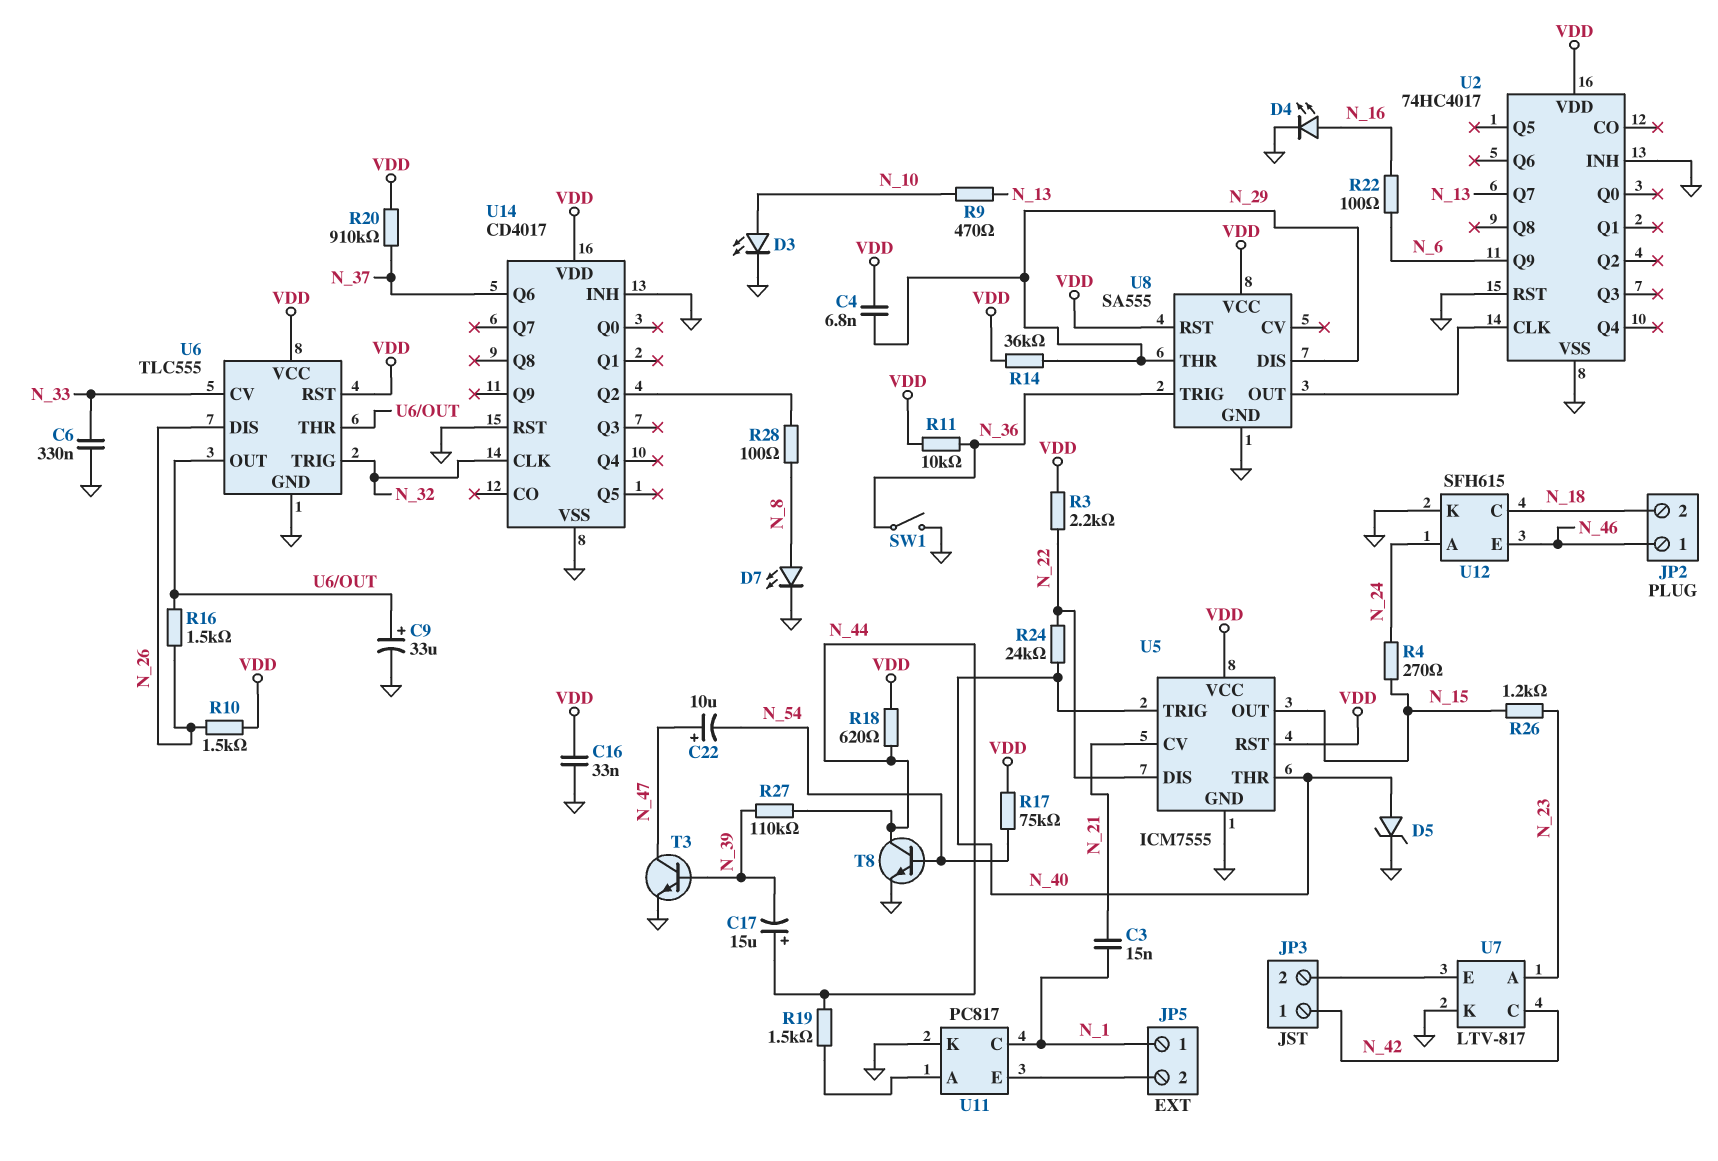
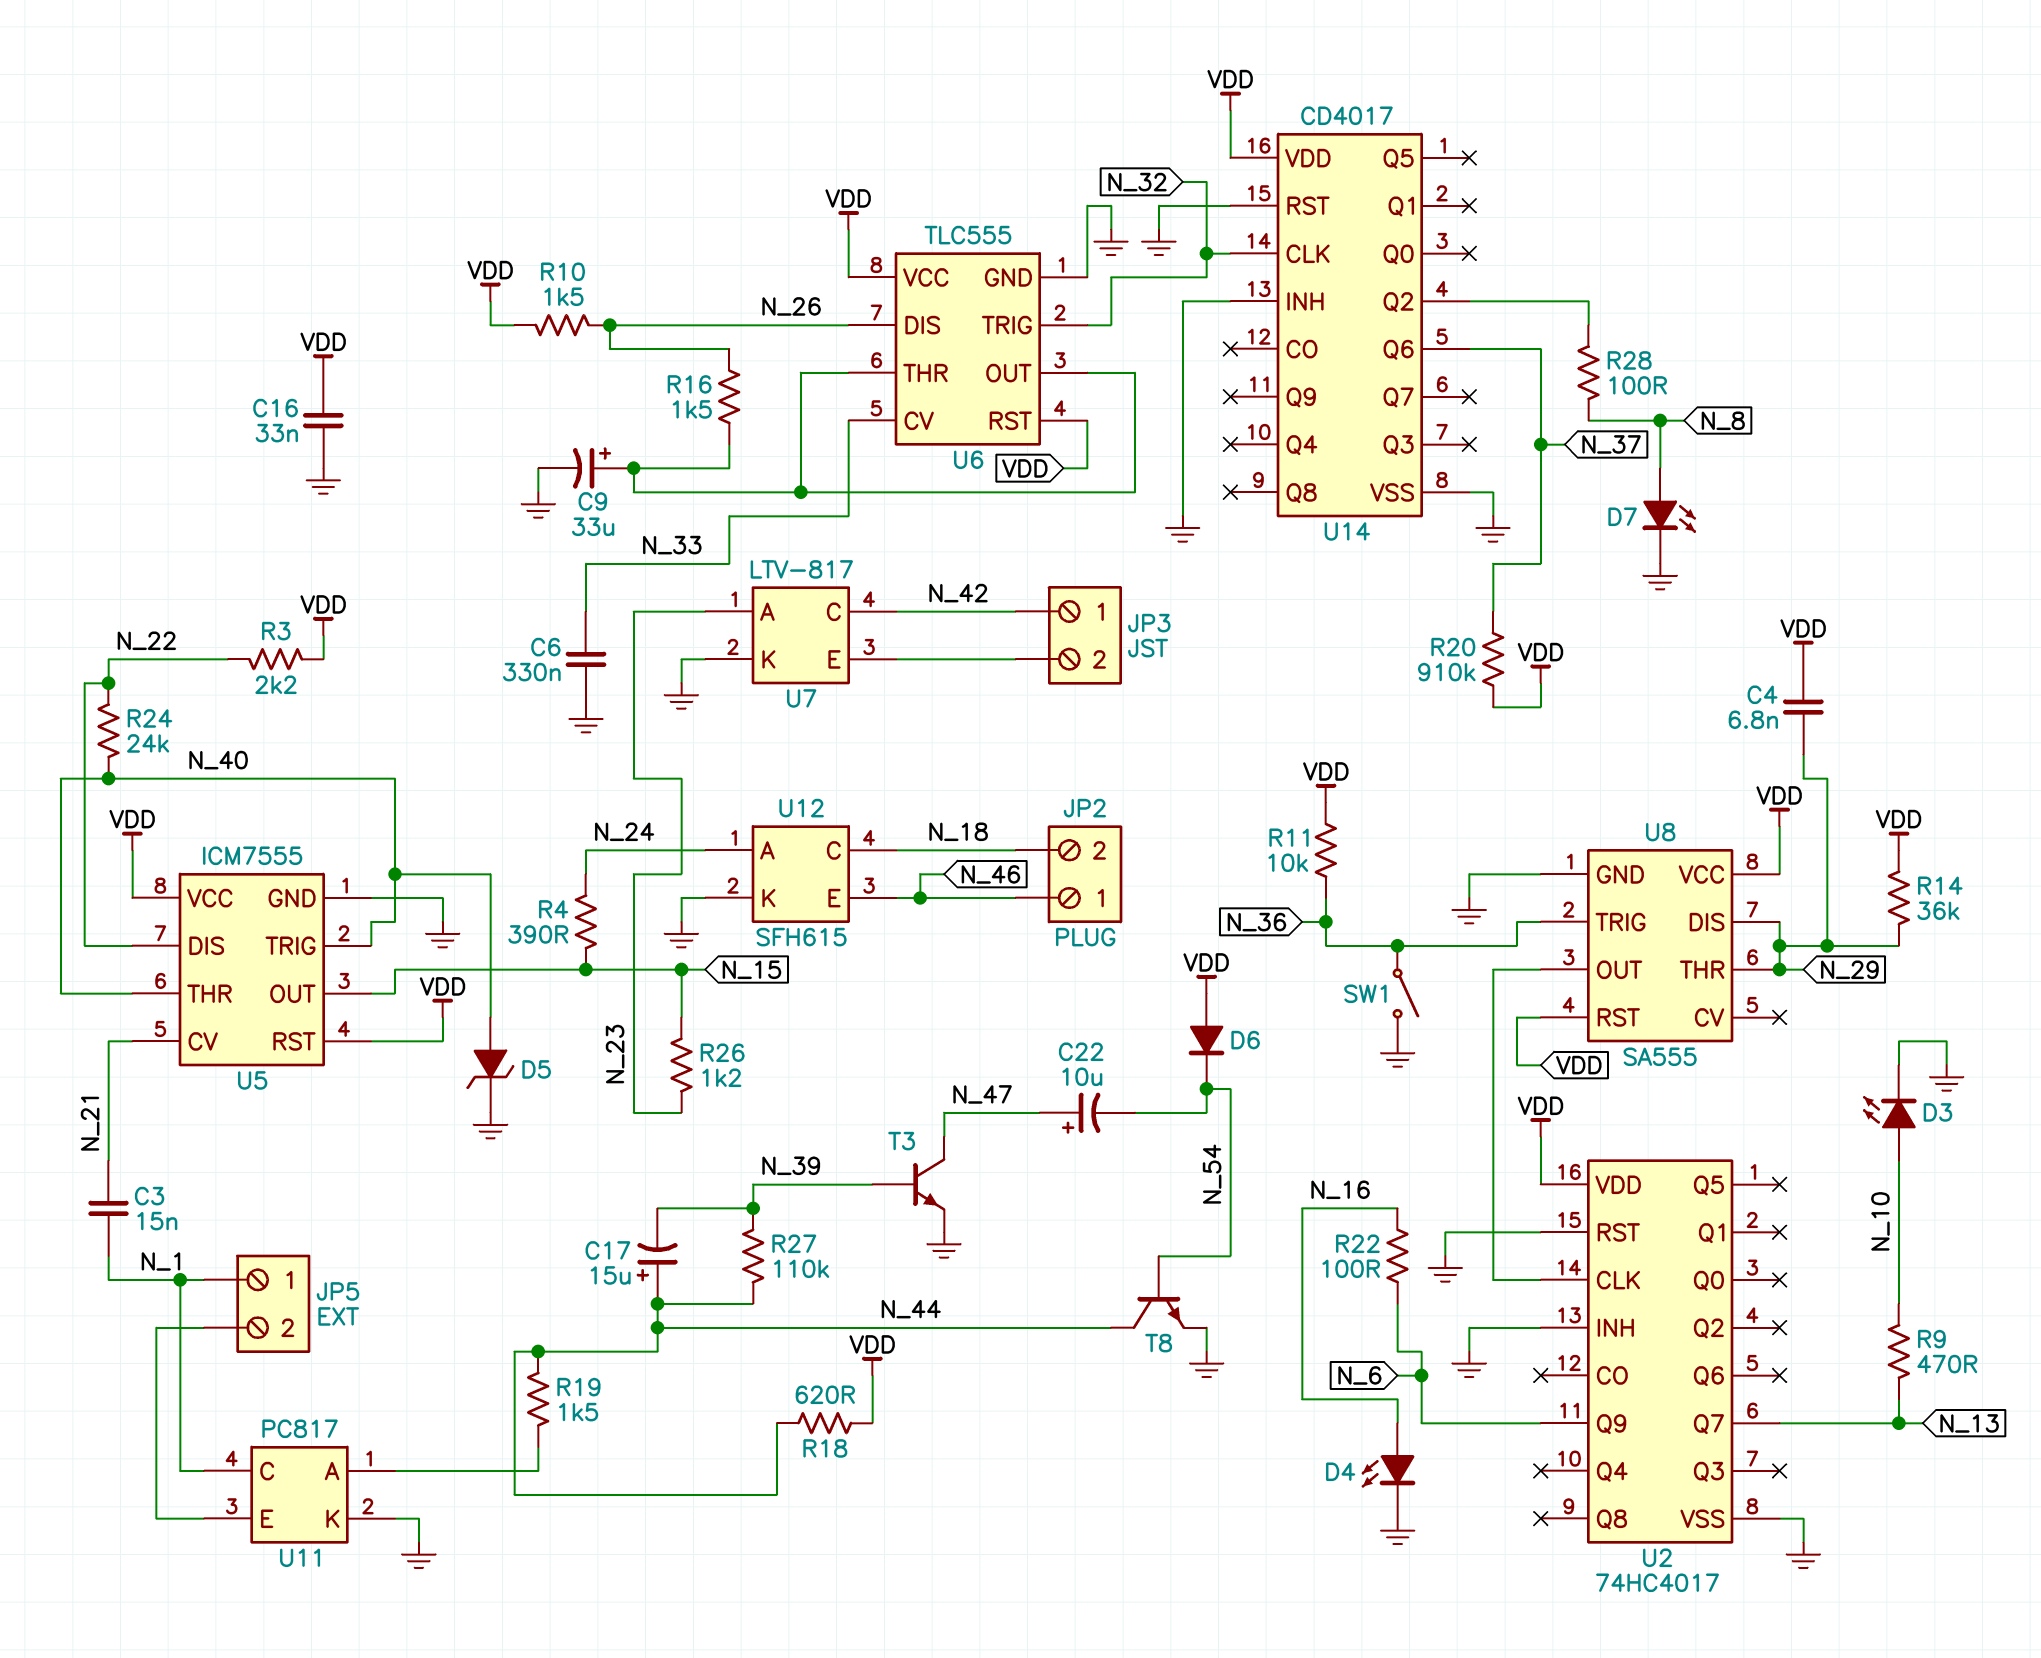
D6: none -> diode (A VDD, K N_54)
R4: 270 (N_15, N_24) -> 390 (N_15, N_24)
R17: 75k (N_54, VDD) -> none

